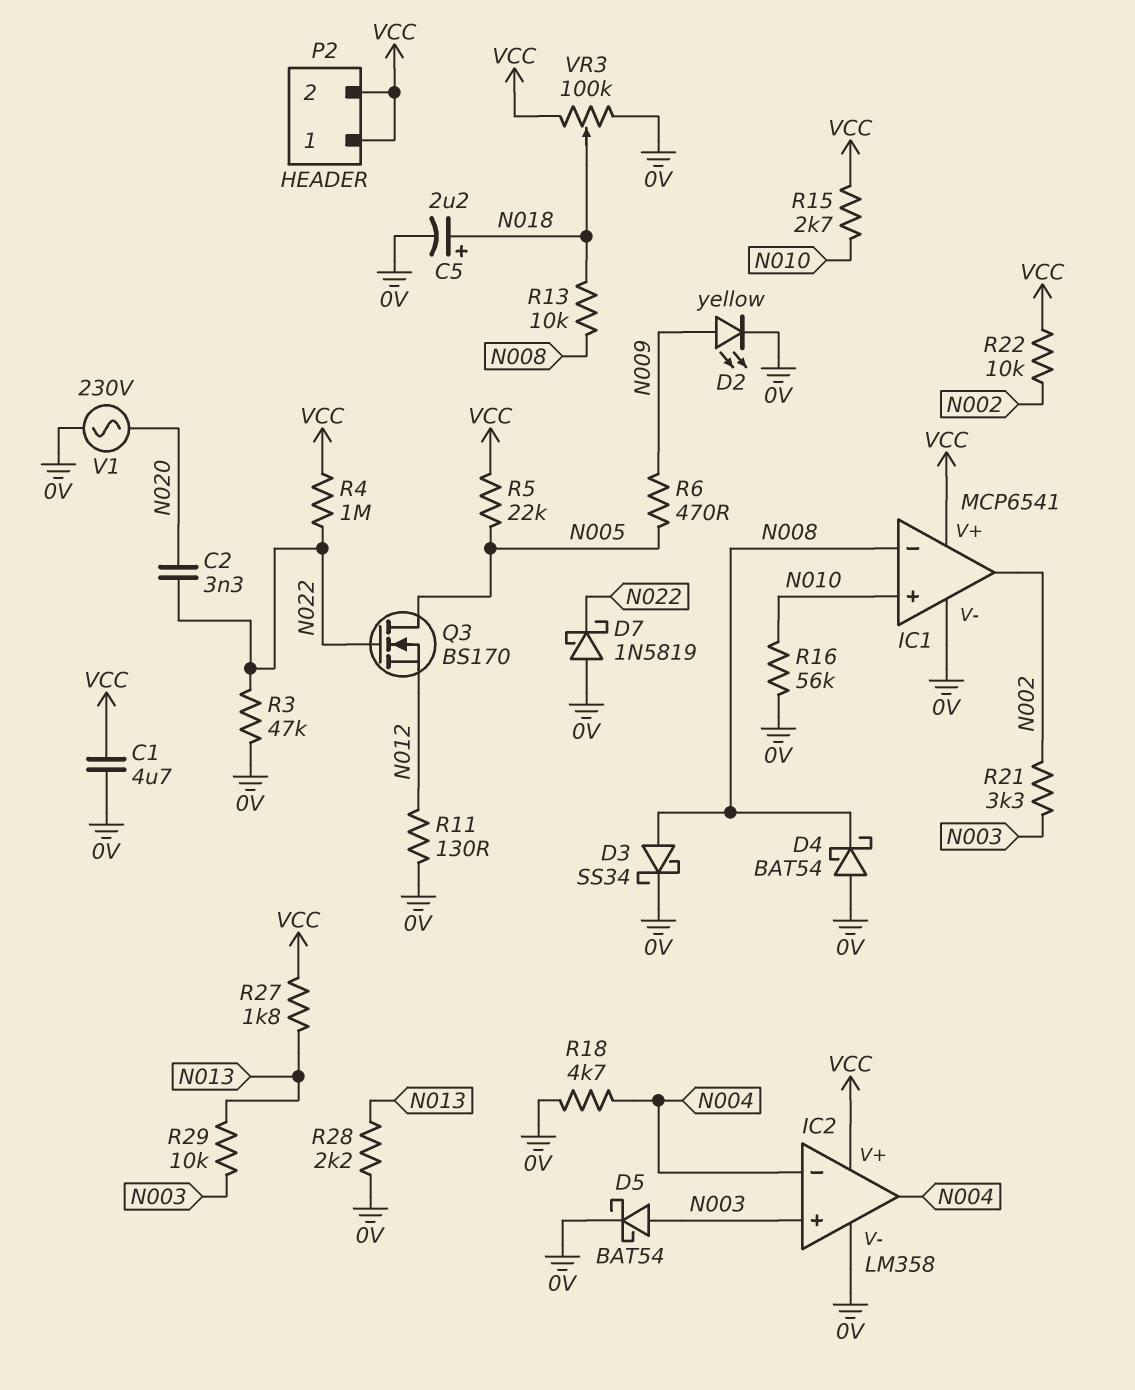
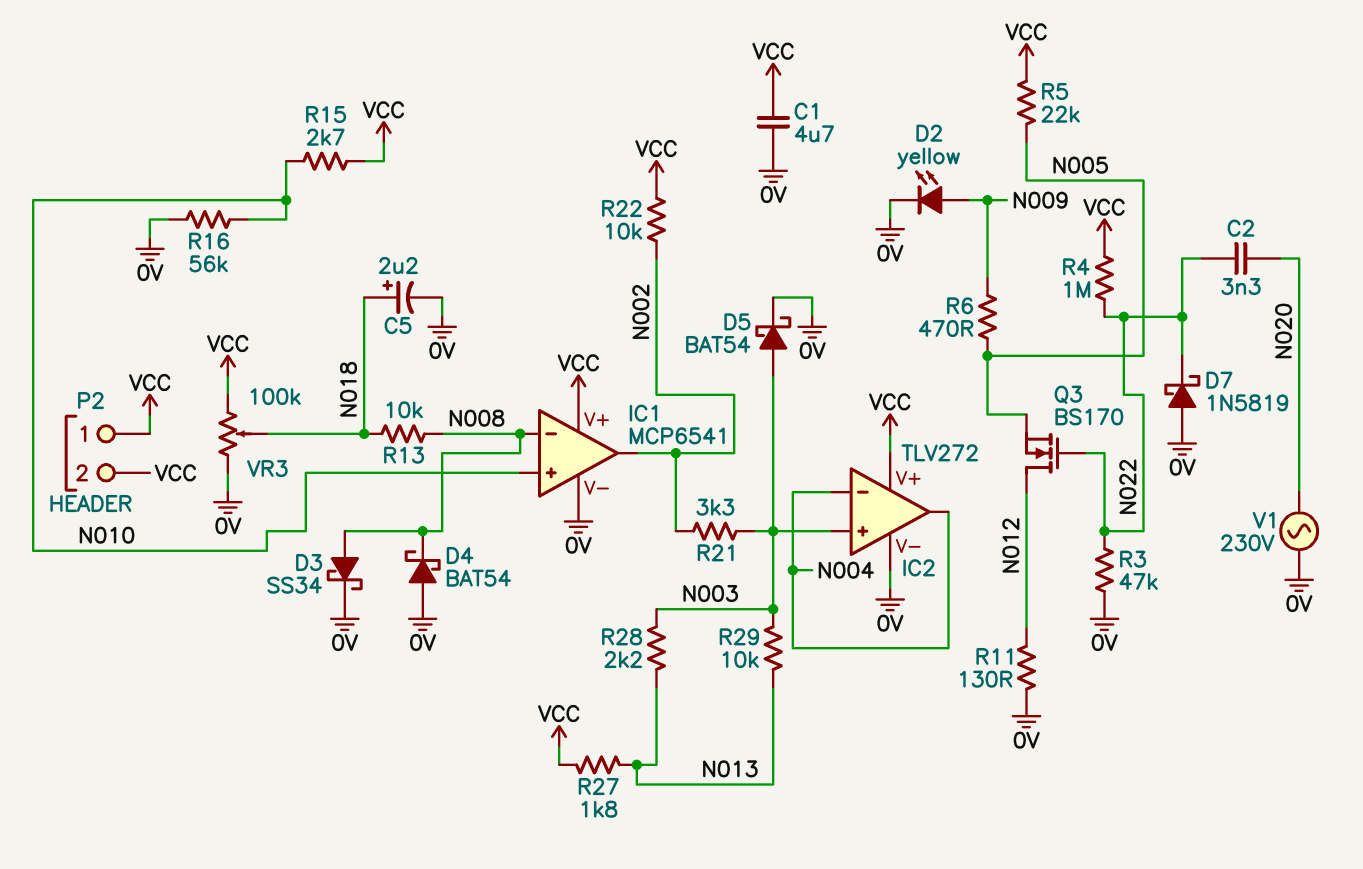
IC2: LM358 -> TLV272
Q3: NMOS BS170 (G N022, D N005, S N012) -> NMOS BS170 (G N022, D N012, S N005)
R18: 4.7k (0V, N004) -> none
R28: 2.2k (0V, N013) -> 2.2k (N003, N013)

